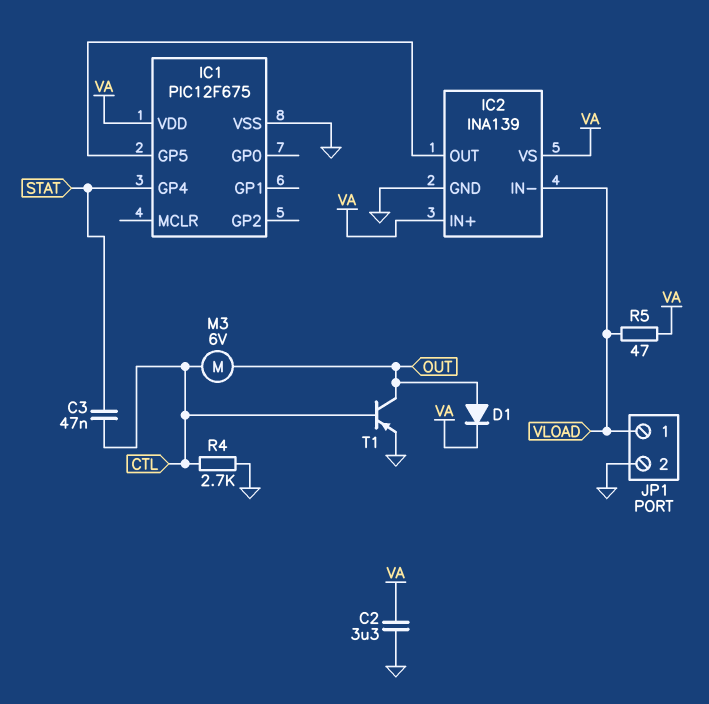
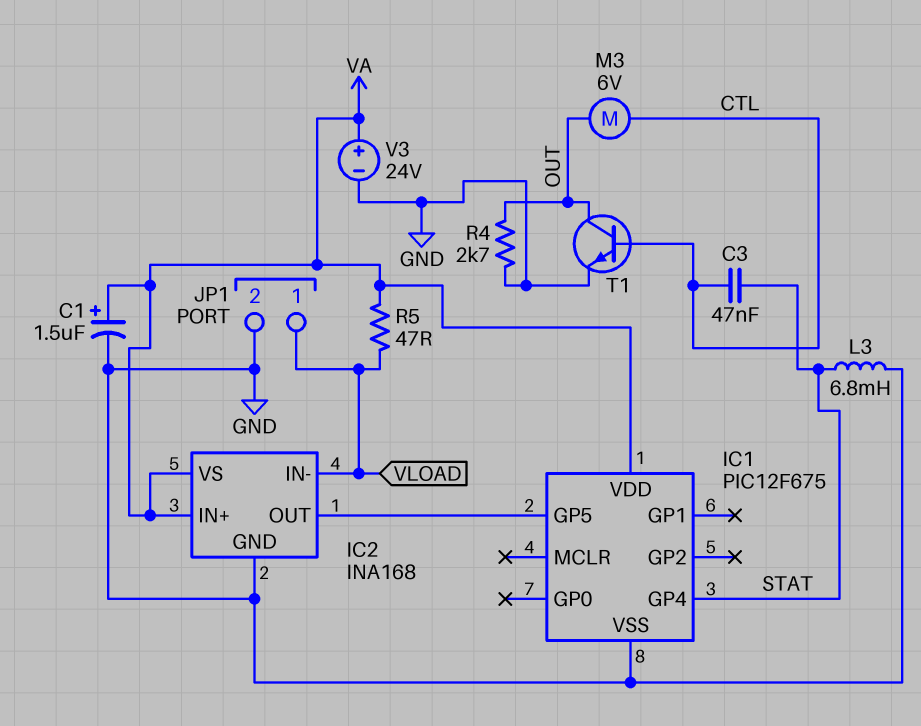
C1: none -> 1.5uF (plus VA, minus GND)
C2: 3.3uF (GND, VA) -> none
D1: diode (A OUT, K VA) -> none
IC2: INA139 -> INA168
L3: none -> 6.8mH (GND, STAT)
R4: 2.7k (CTL, GND) -> 2.7k (GND, OUT)
T1: PNP (B CTL, C OUT, E GND) -> NPN (B CTL, C OUT, E GND)
V3: none -> 24V (plus VA, minus GND)

